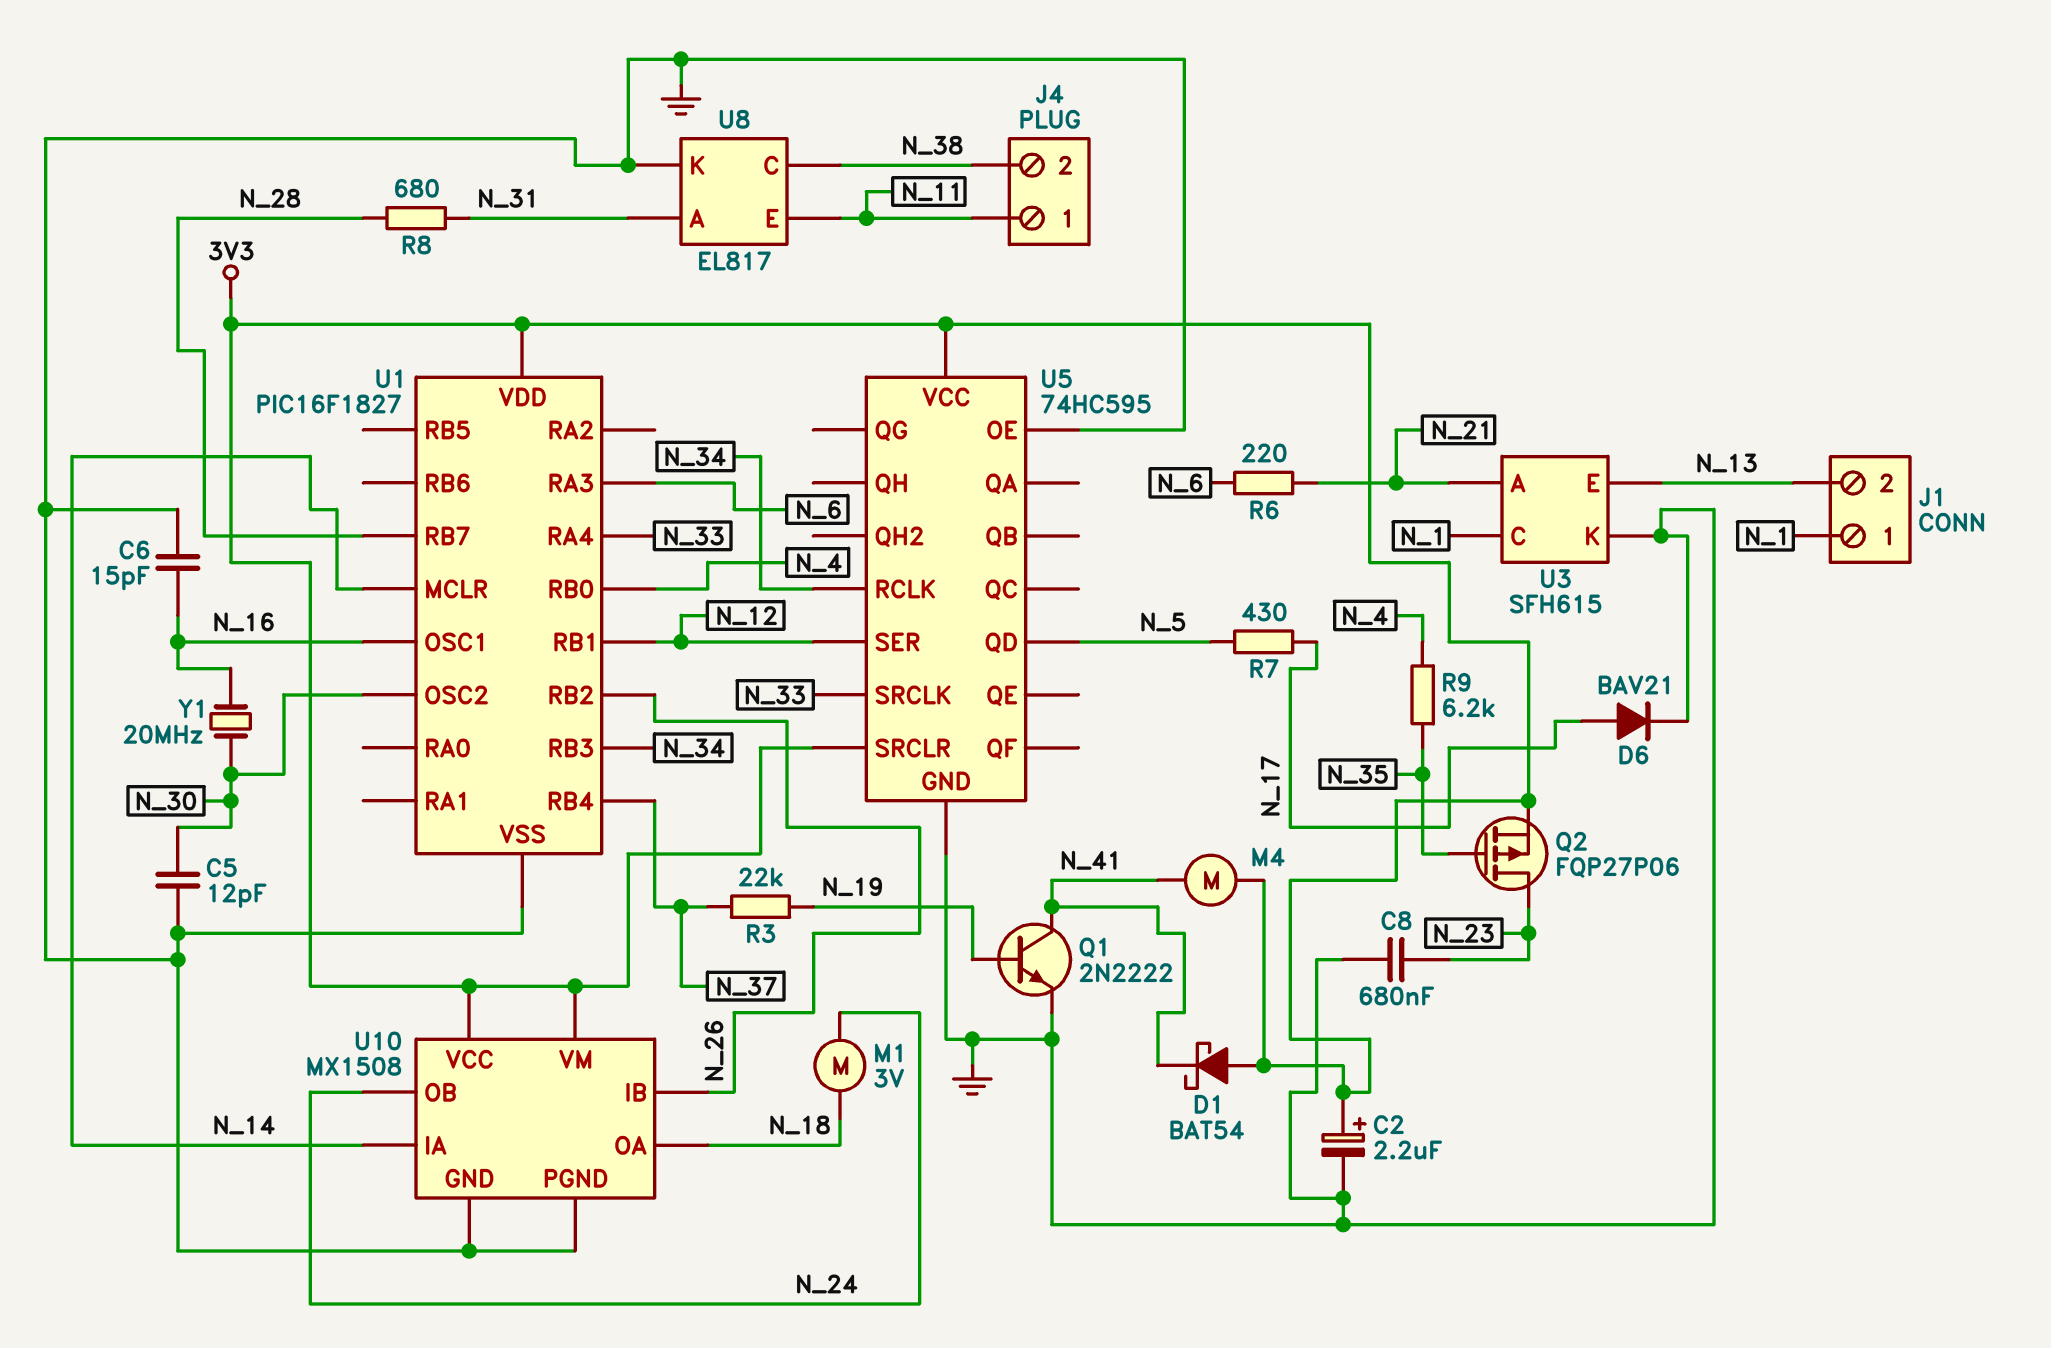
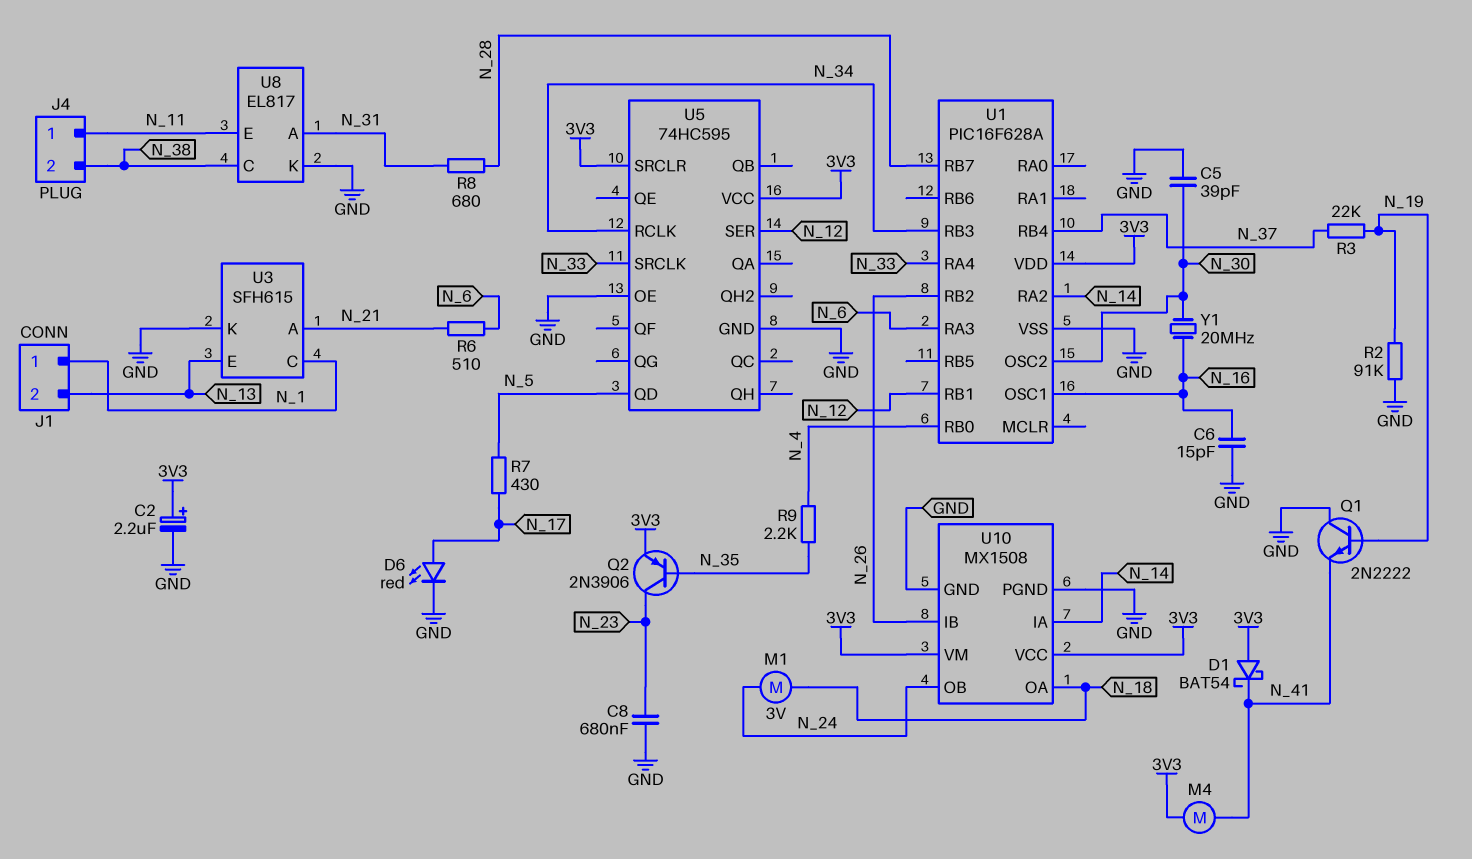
C5: 12pF (GND, N_30) -> 39pF (GND, N_30)
D6: diode BAV21 (A N_17, K GND) -> LED red (A N_17, K GND)
Q1: NPN 2N2222 (B N_19, C N_41, E GND) -> NPN 2N2222 (B N_19, C GND, E N_41)
Q2: PMOS FQP27P06 (G N_35, D N_23, S 3V3) -> PNP 2N3906 (B N_35, C N_23, E 3V3)
R2: none -> 91k (GND, N_19)
R6: 220 (N_6, N_21) -> 510 (N_6, N_21)
R9: 6.2k (N_4, N_35) -> 2.2k (N_4, N_35)
U1: PIC16F1827 -> PIC16F628A
U1 pin MCLR: N_14 -> none
U1 pin RA2: none -> N_14

